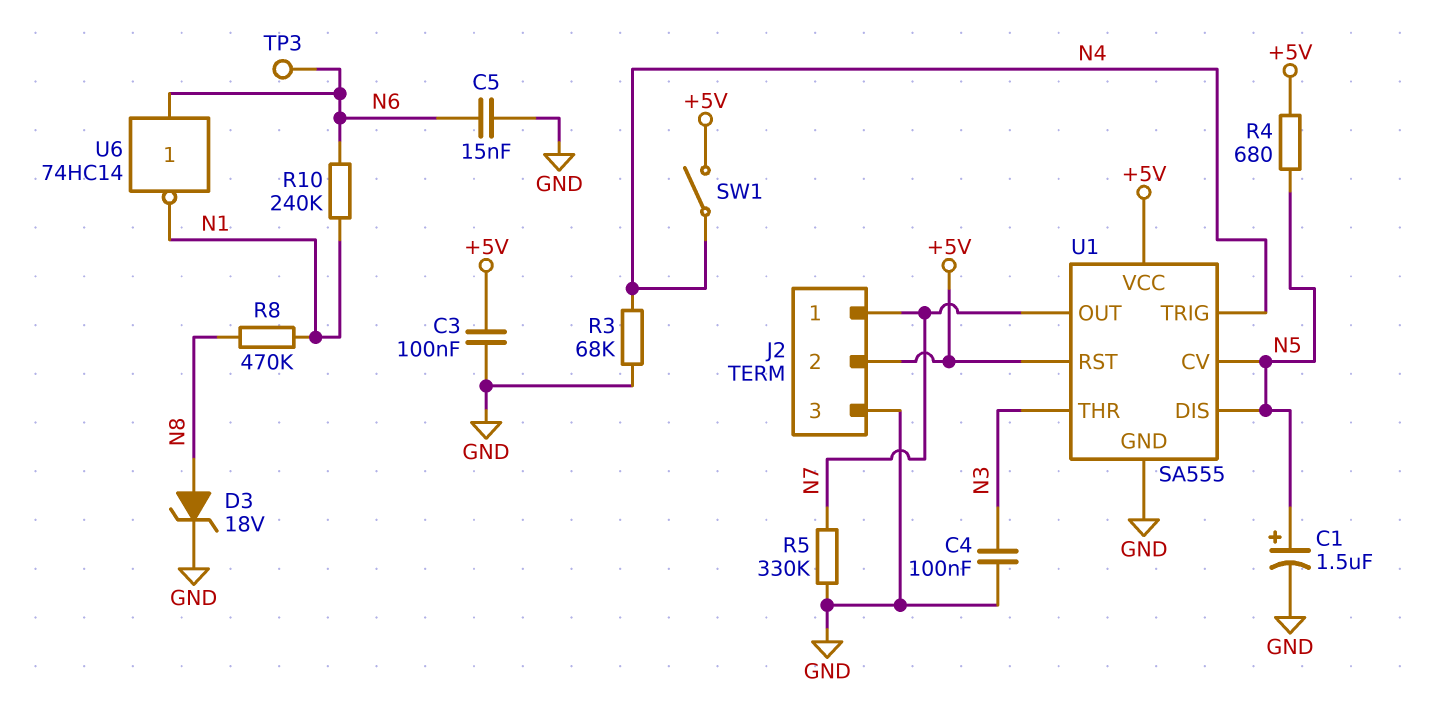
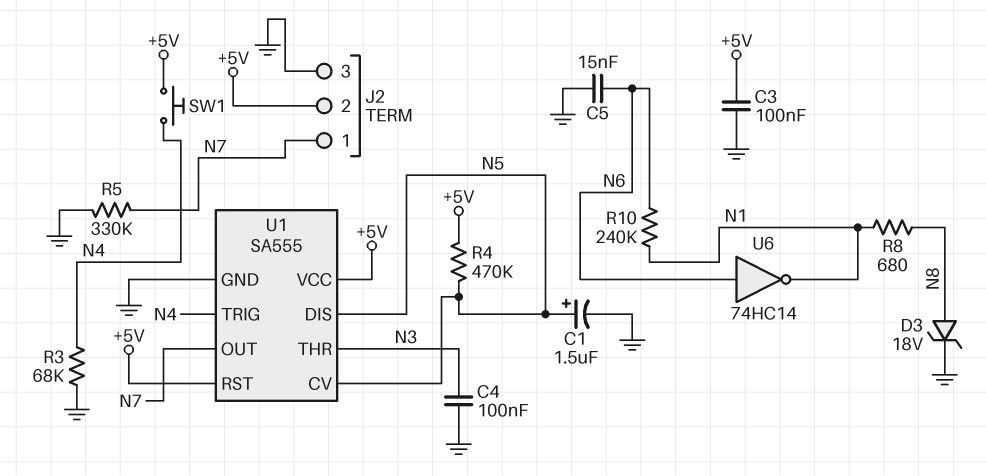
R4: 680 (+5V, N5) -> 470k (+5V, N5)
R8: 470k (N1, N8) -> 680 (N1, N8)
SW1: switch (+5V, N4) -> button (+5V, N4)
TP3: test point (N6) -> none

